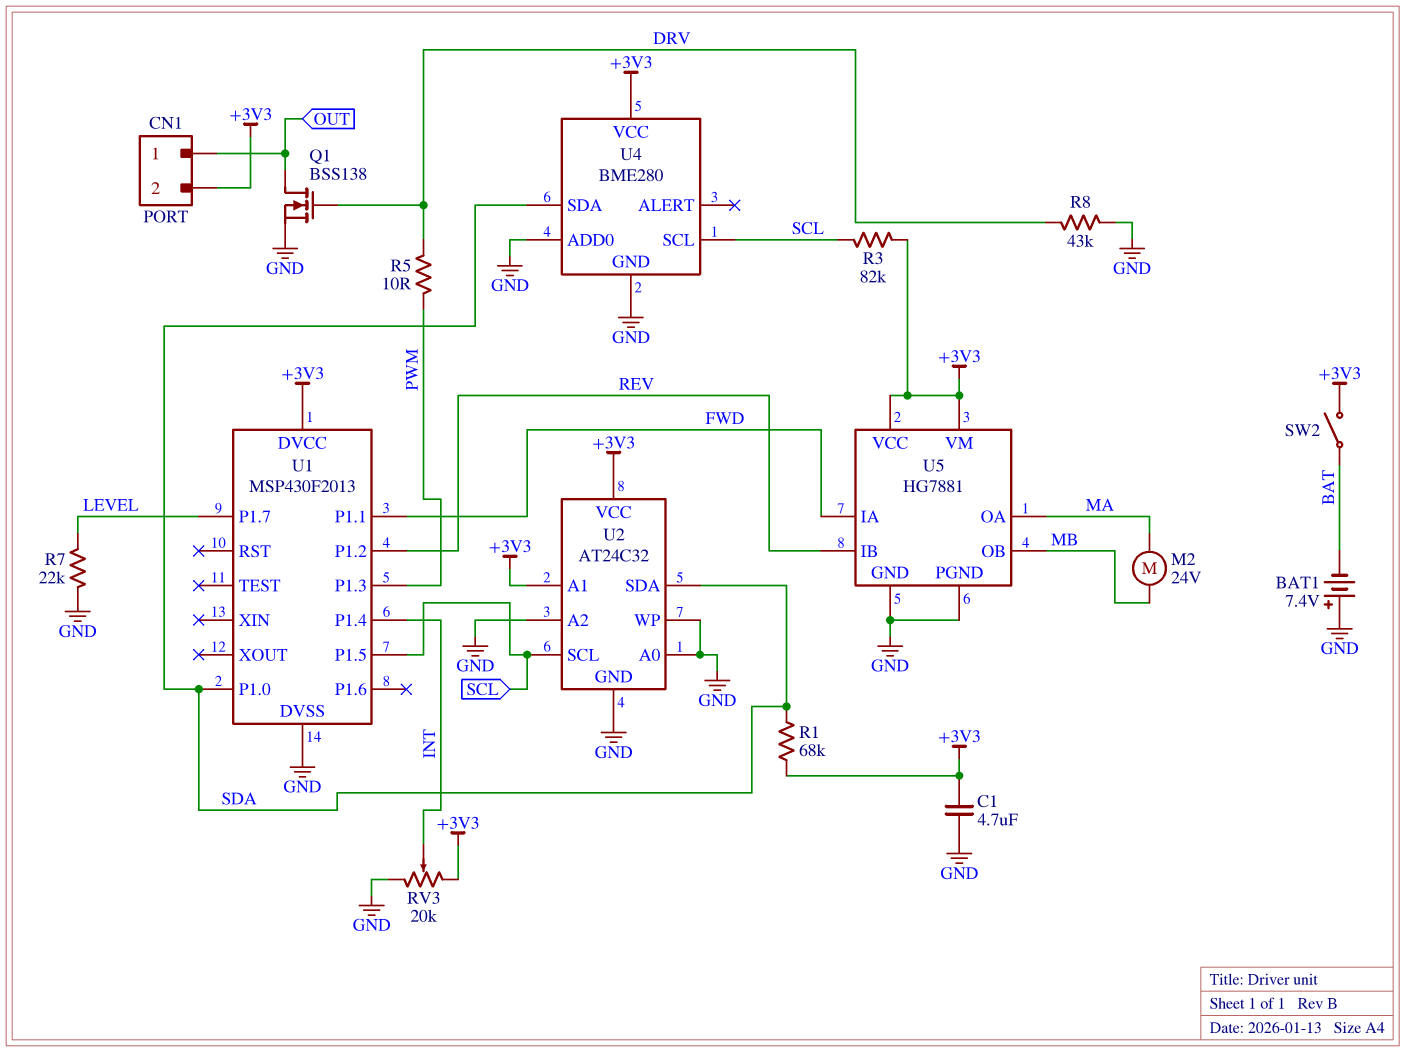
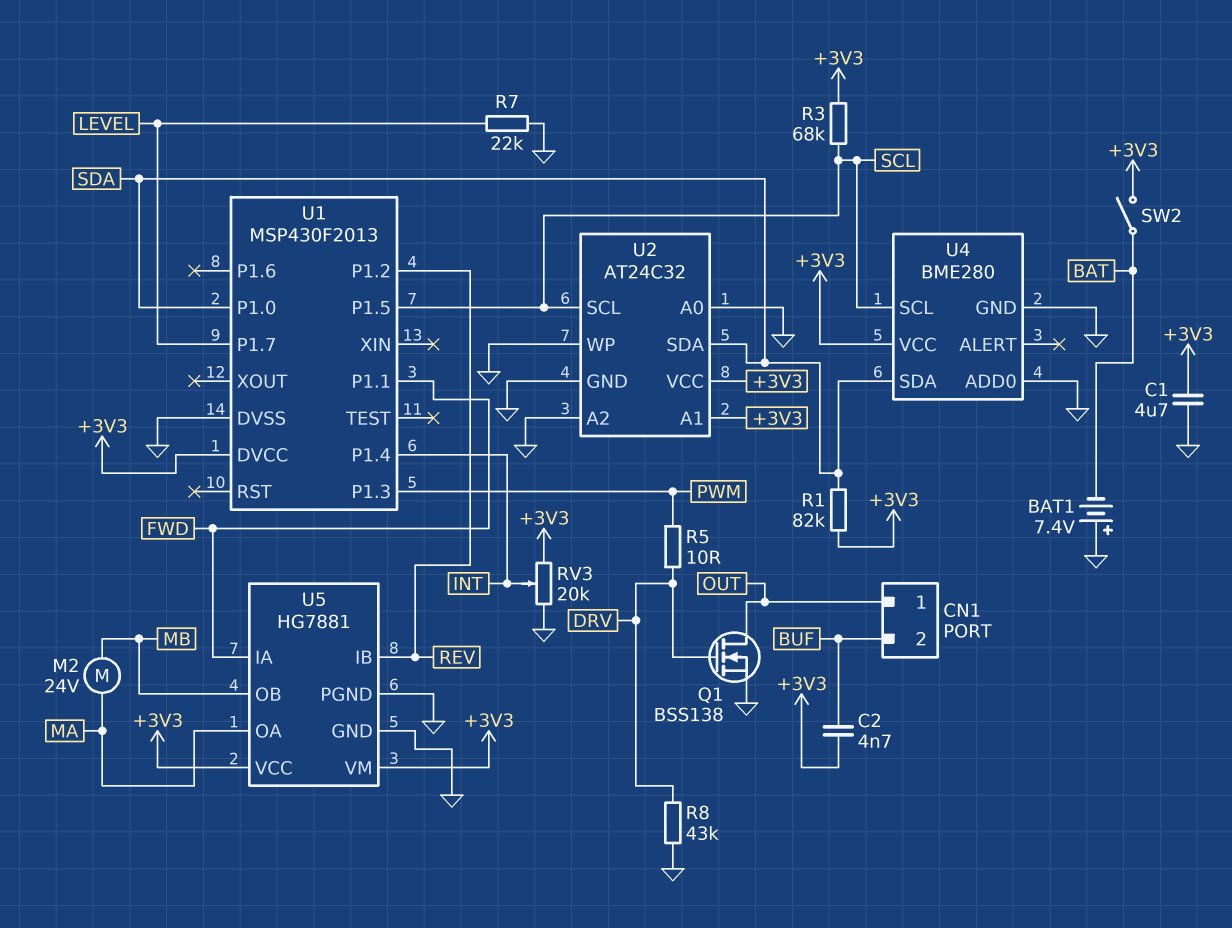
C2: none -> 4.7nF (+3V3, BUF)
CN1 pin 2: +3V3 -> BUF
R1: 68k (+3V3, SDA) -> 82k (+3V3, SDA)
R3: 82k (+3V3, SCL) -> 68k (+3V3, SCL)

